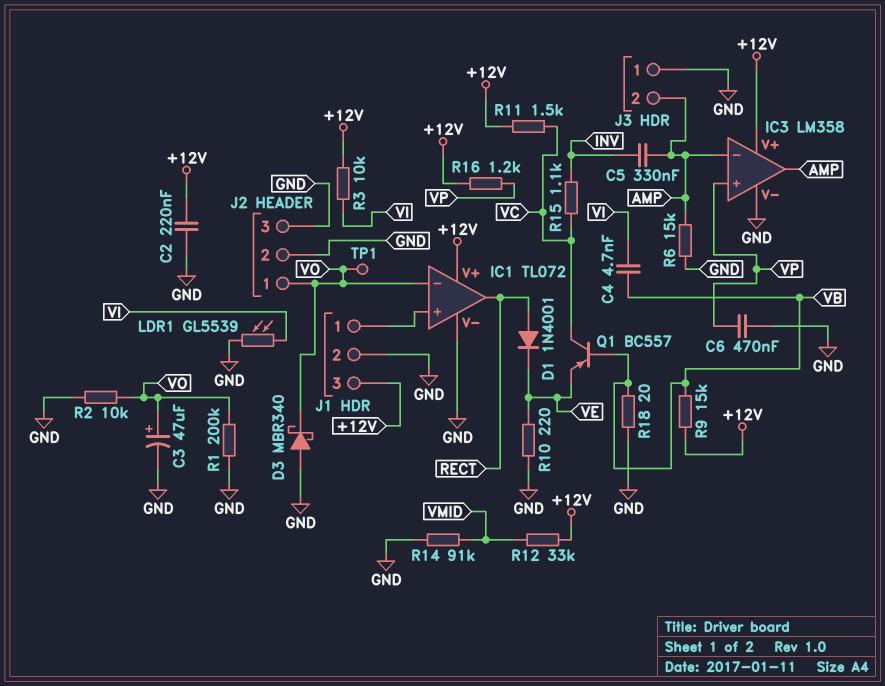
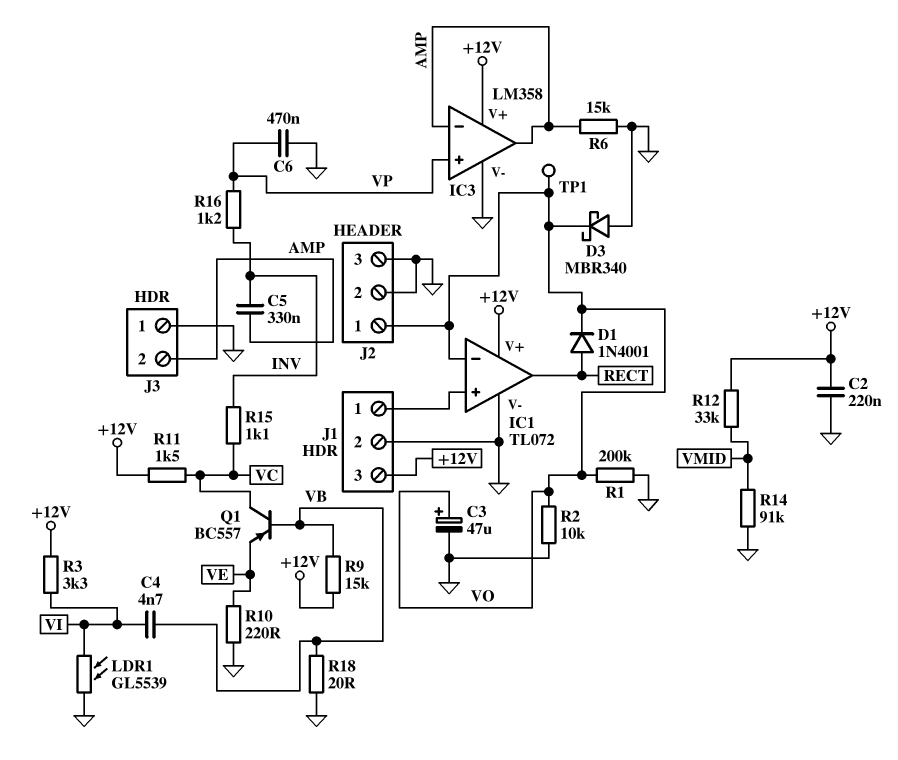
D1: diode 1N4001 (A RECT, K VE) -> diode 1N4001 (A RECT, K VO)
R3: 10k (+12V, VI) -> 3.3k (+12V, VI)
R16: 1.2k (+12V, VP) -> 1.2k (INV, VP)

